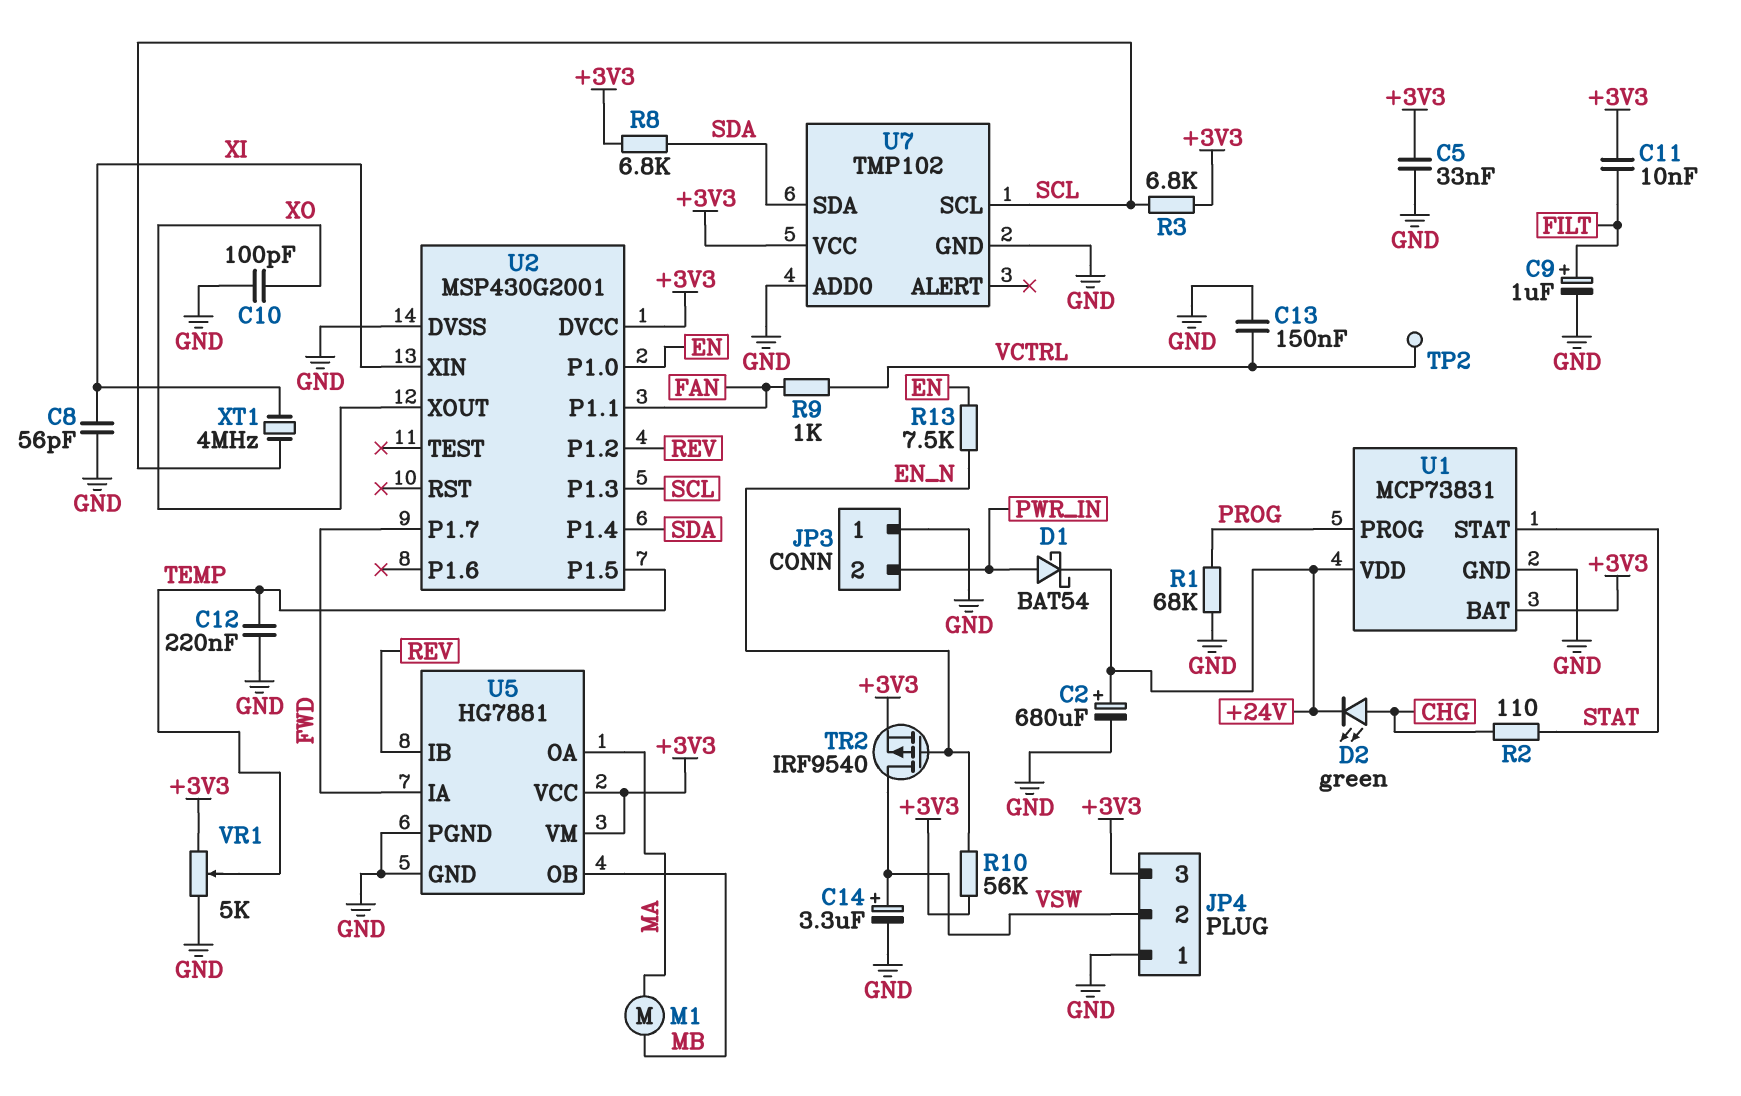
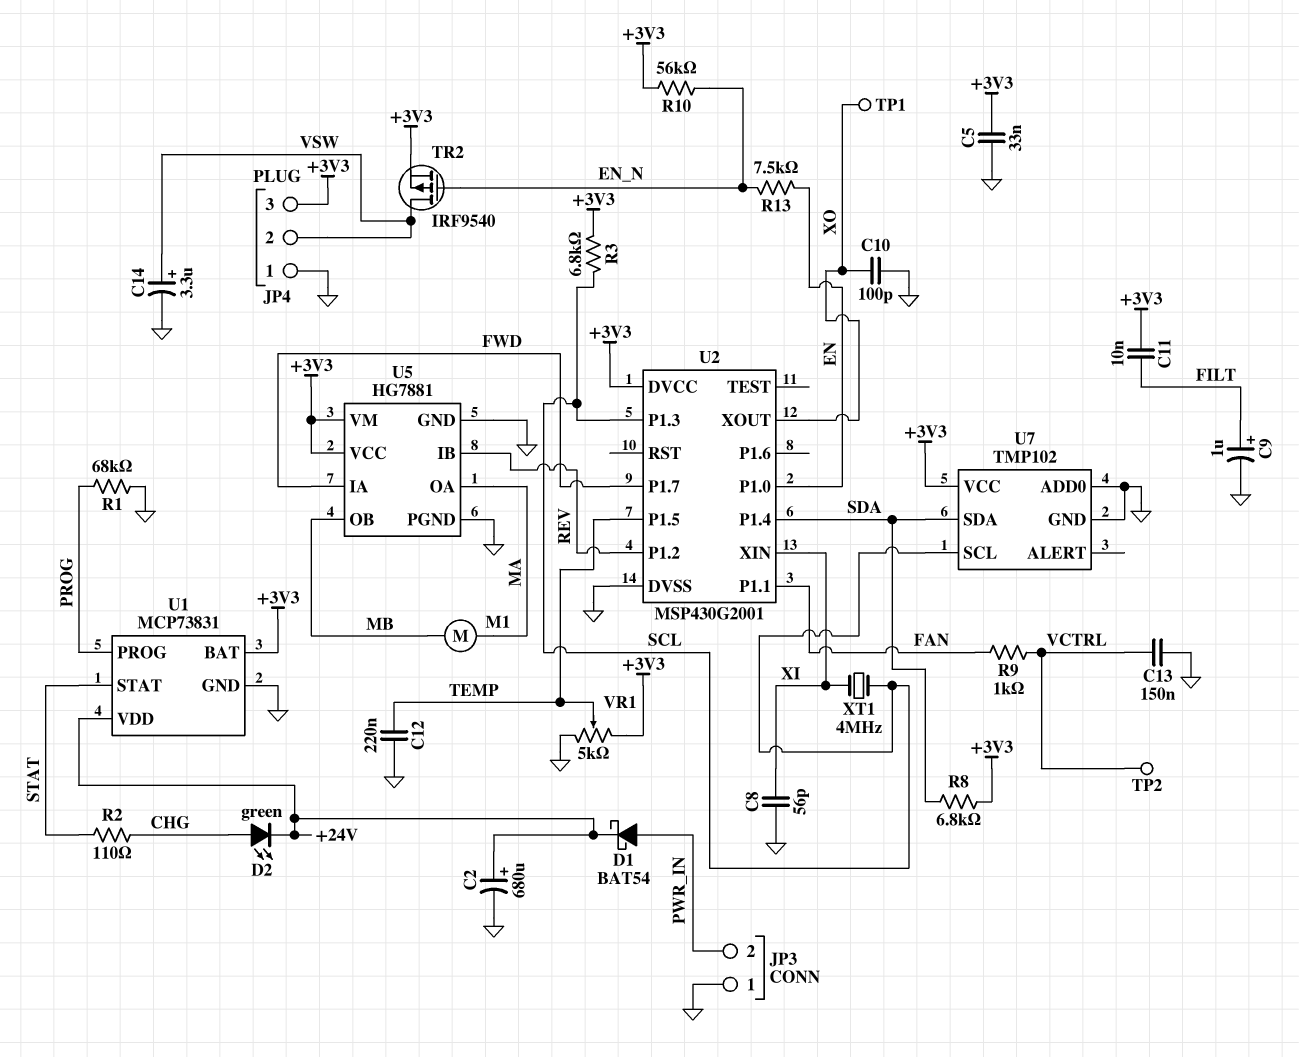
TP1: none -> test point (XO)

